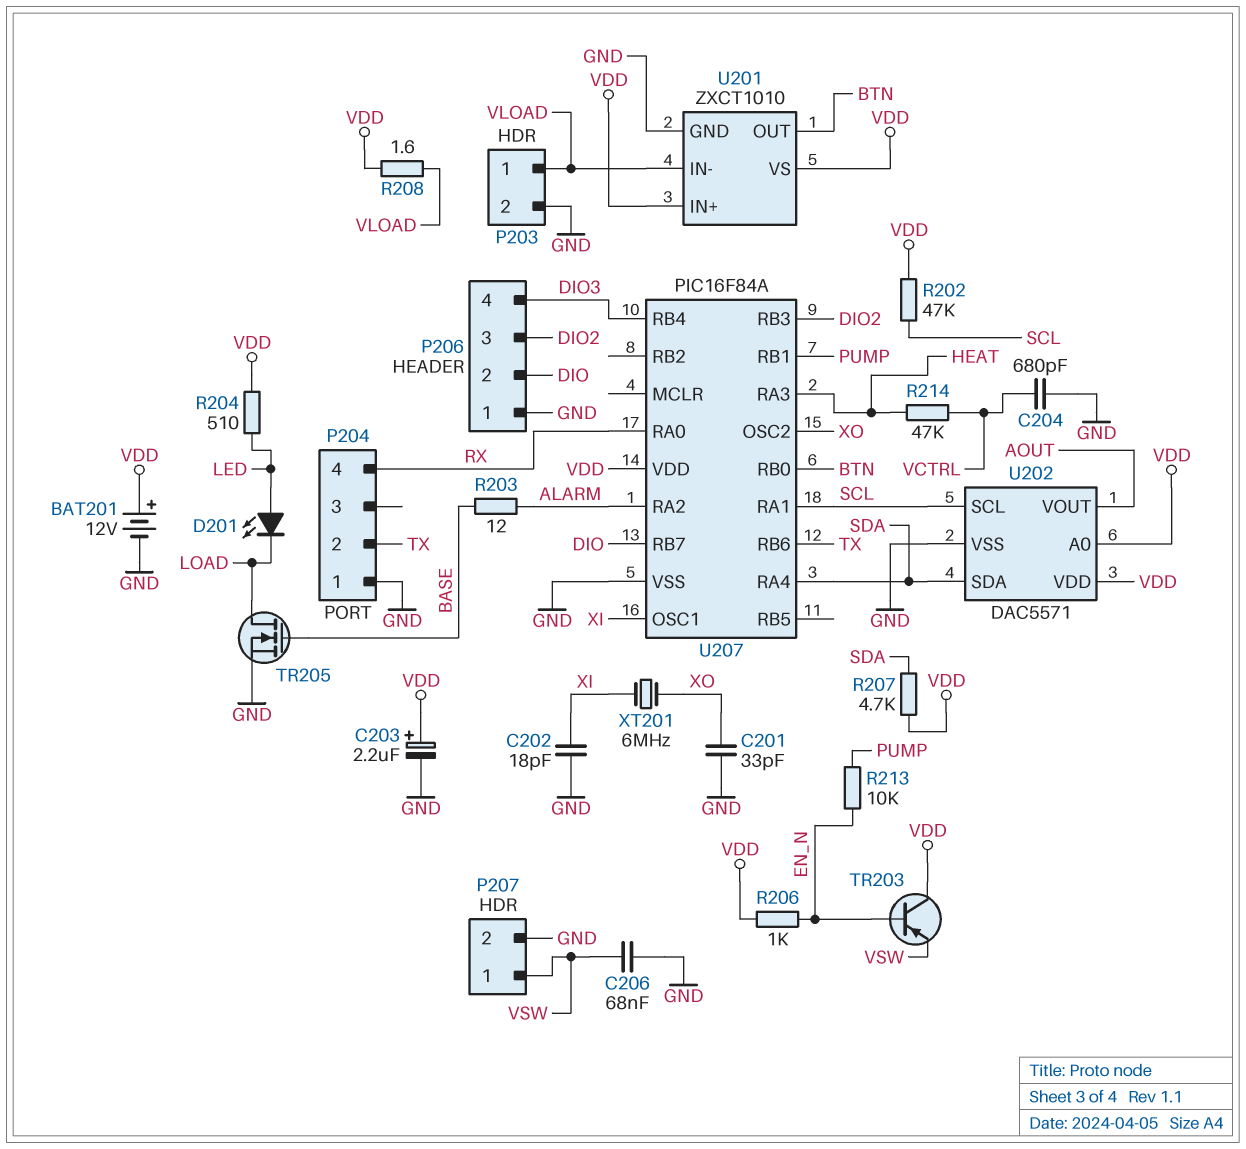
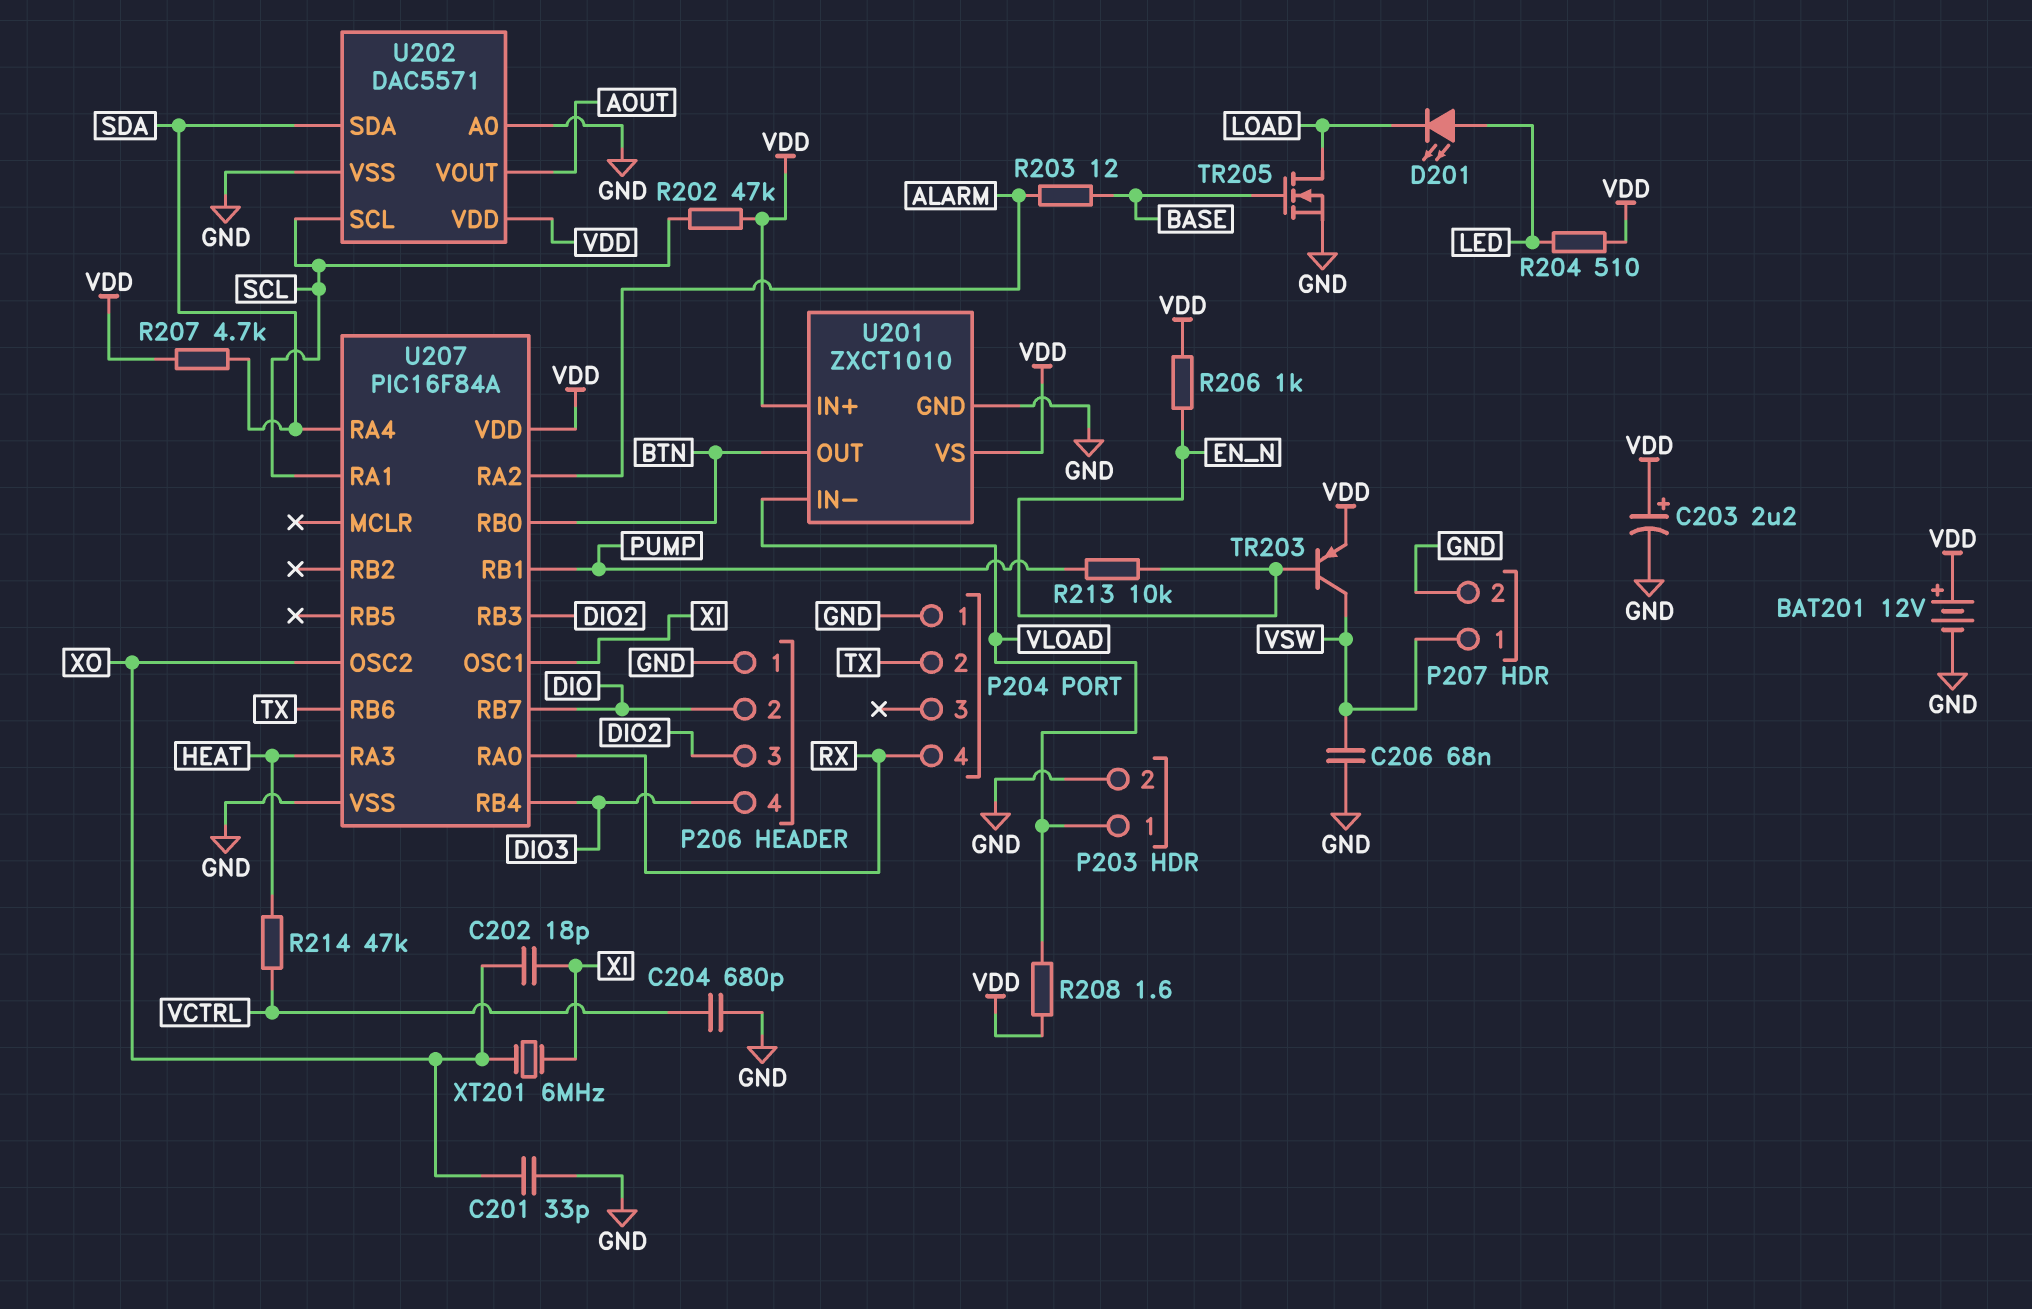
C202: 18pF (GND, XI) -> 18pF (XI, XO)
TR203: PNP (B EN_N, C VDD, E VSW) -> PNP (B EN_N, C VSW, E VDD)
U202 pin A0: VDD -> GND

